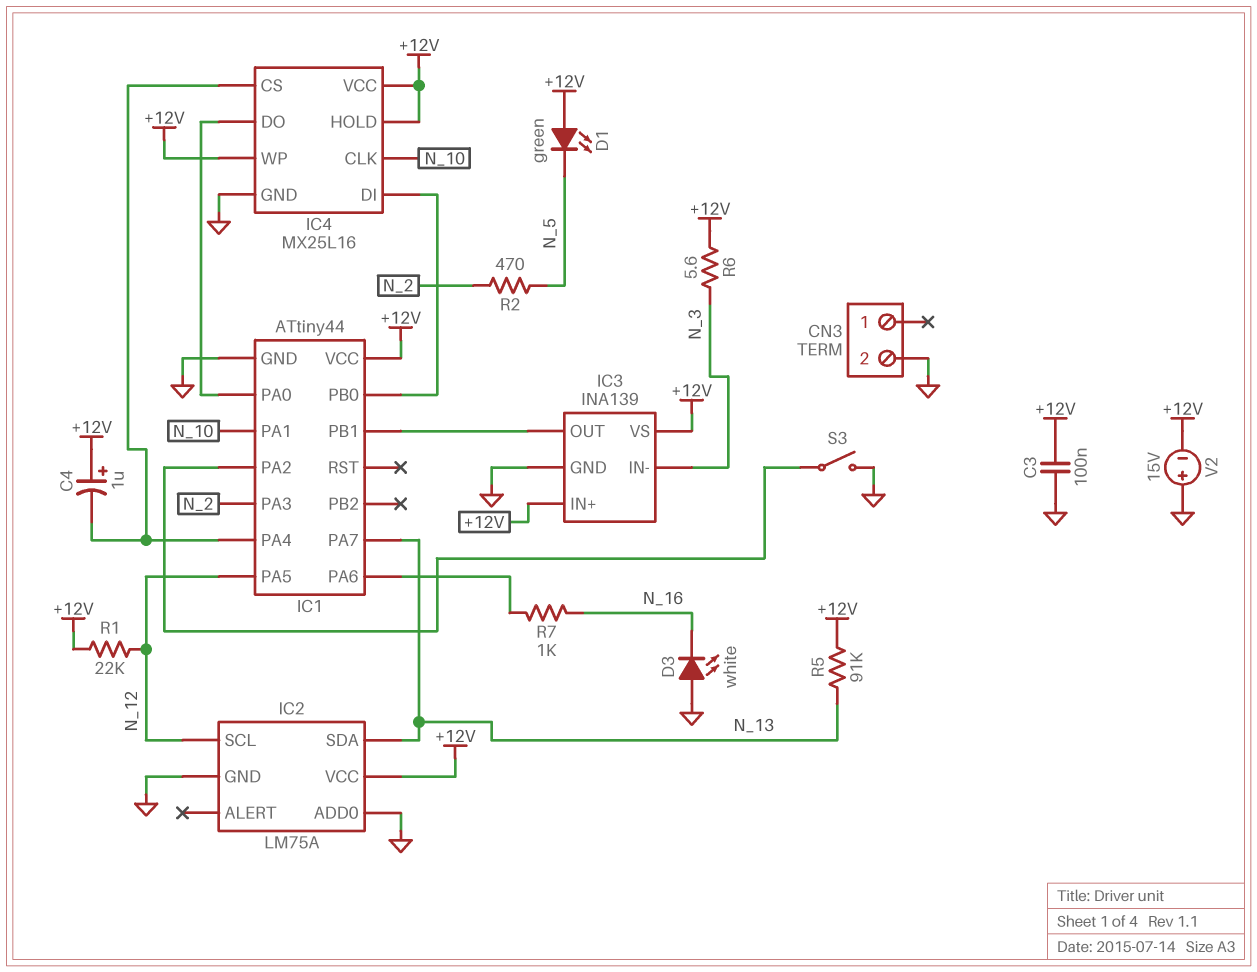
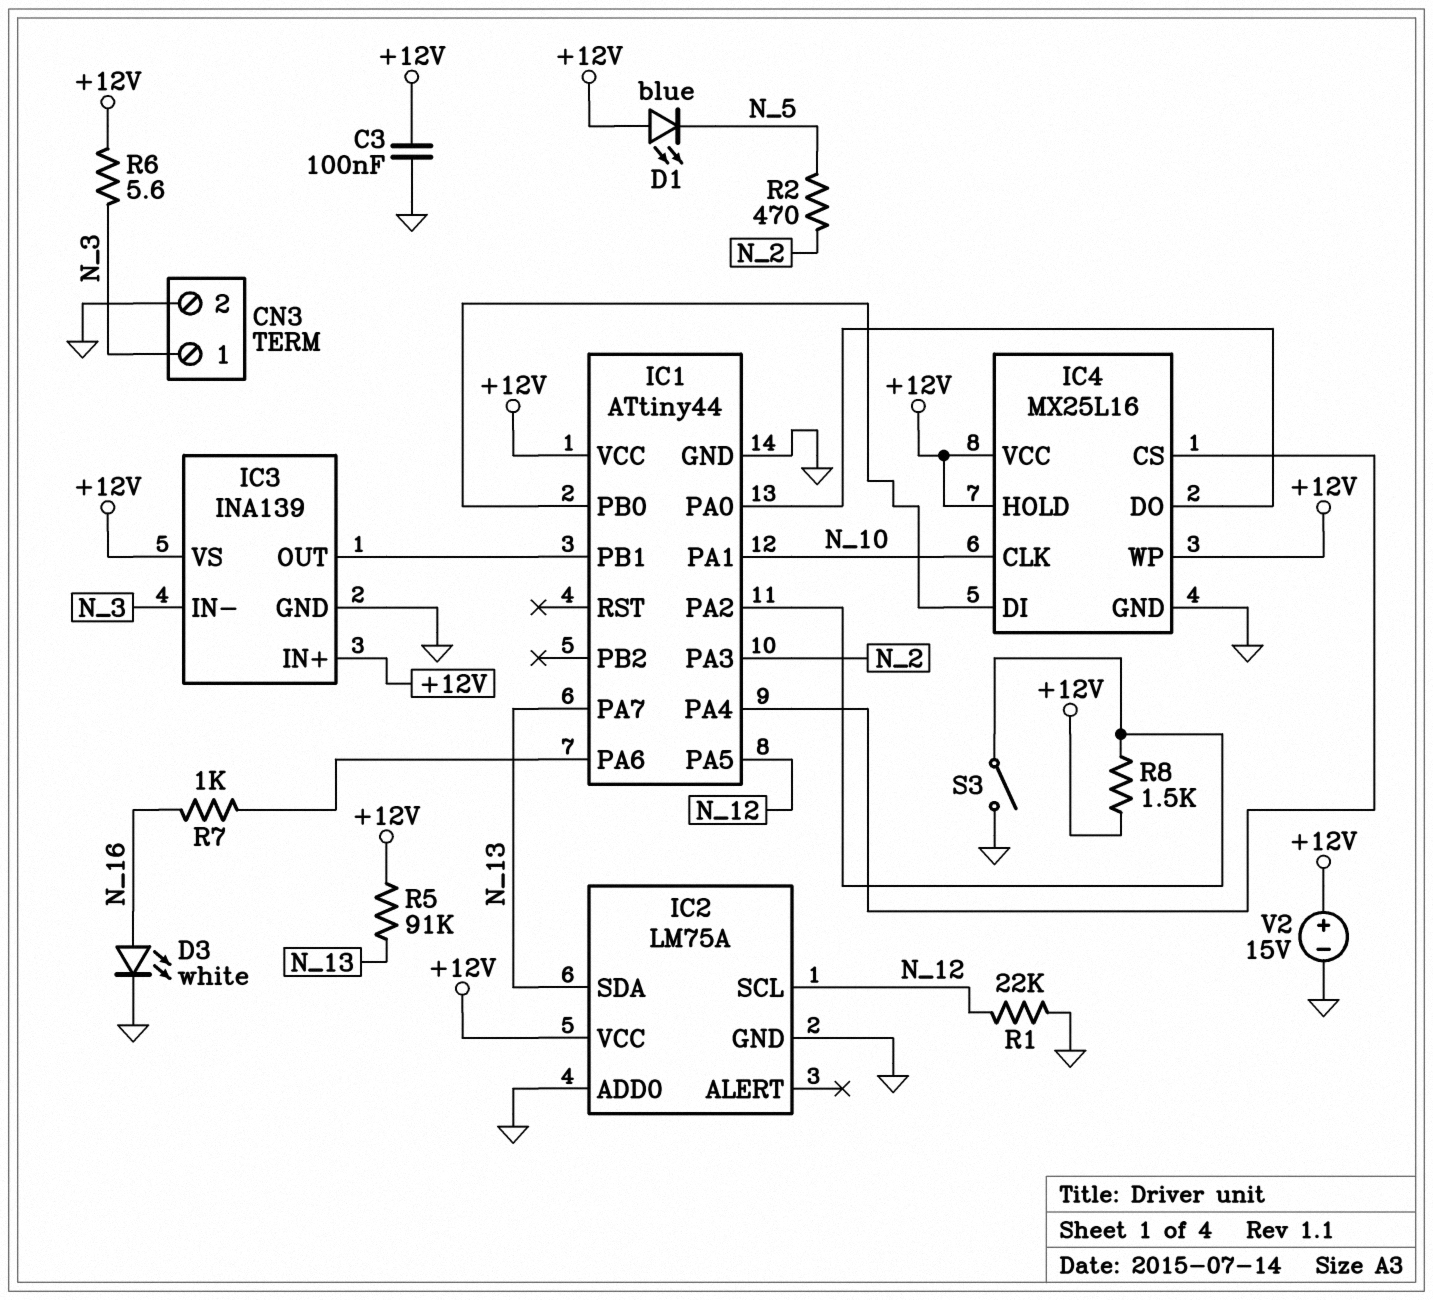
C4: 1uF (plus +12V, minus IC1/PA4) -> none
CN3 pin 1: none -> N_3
D1: LED green (A +12V, K N_5) -> LED blue (A +12V, K N_5)
D3: LED white (A GND, K N_16) -> LED white (A N_16, K GND)
R1: 22k (+12V, N_12) -> 22k (GND, N_12)
R8: none -> 1.5k (+12V, IC1/PA2)
V2: 15V (plus GND, minus +12V) -> 15V (plus +12V, minus GND)

